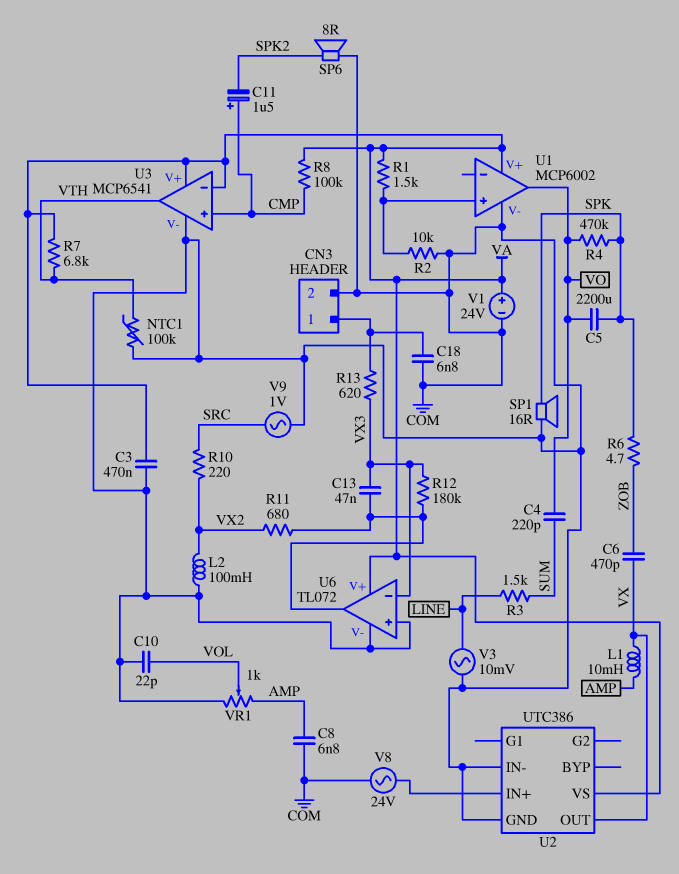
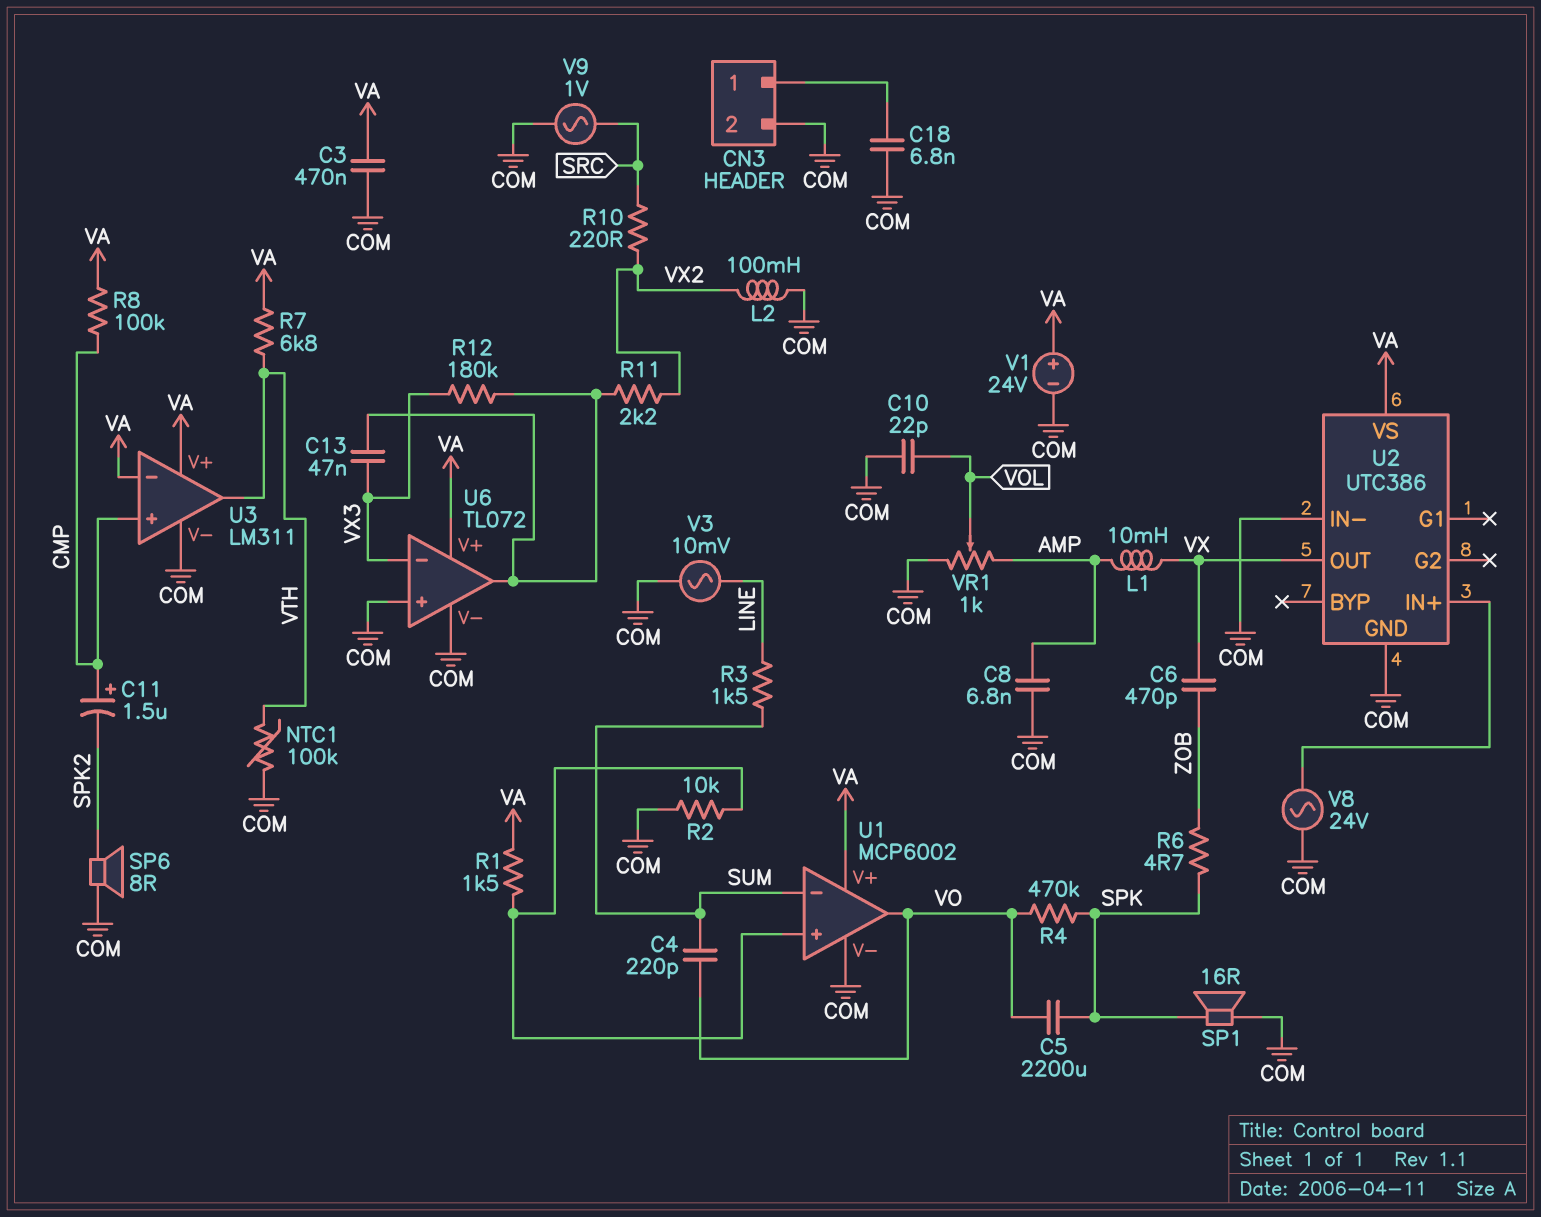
R11: 680 (U6/out, VX2) -> 2.2k (U6/out, VX2)
R13: 620 (CN3/1, VX3) -> none
U1 pin in-: none -> SUM
U3: MCP6541 -> LM311

